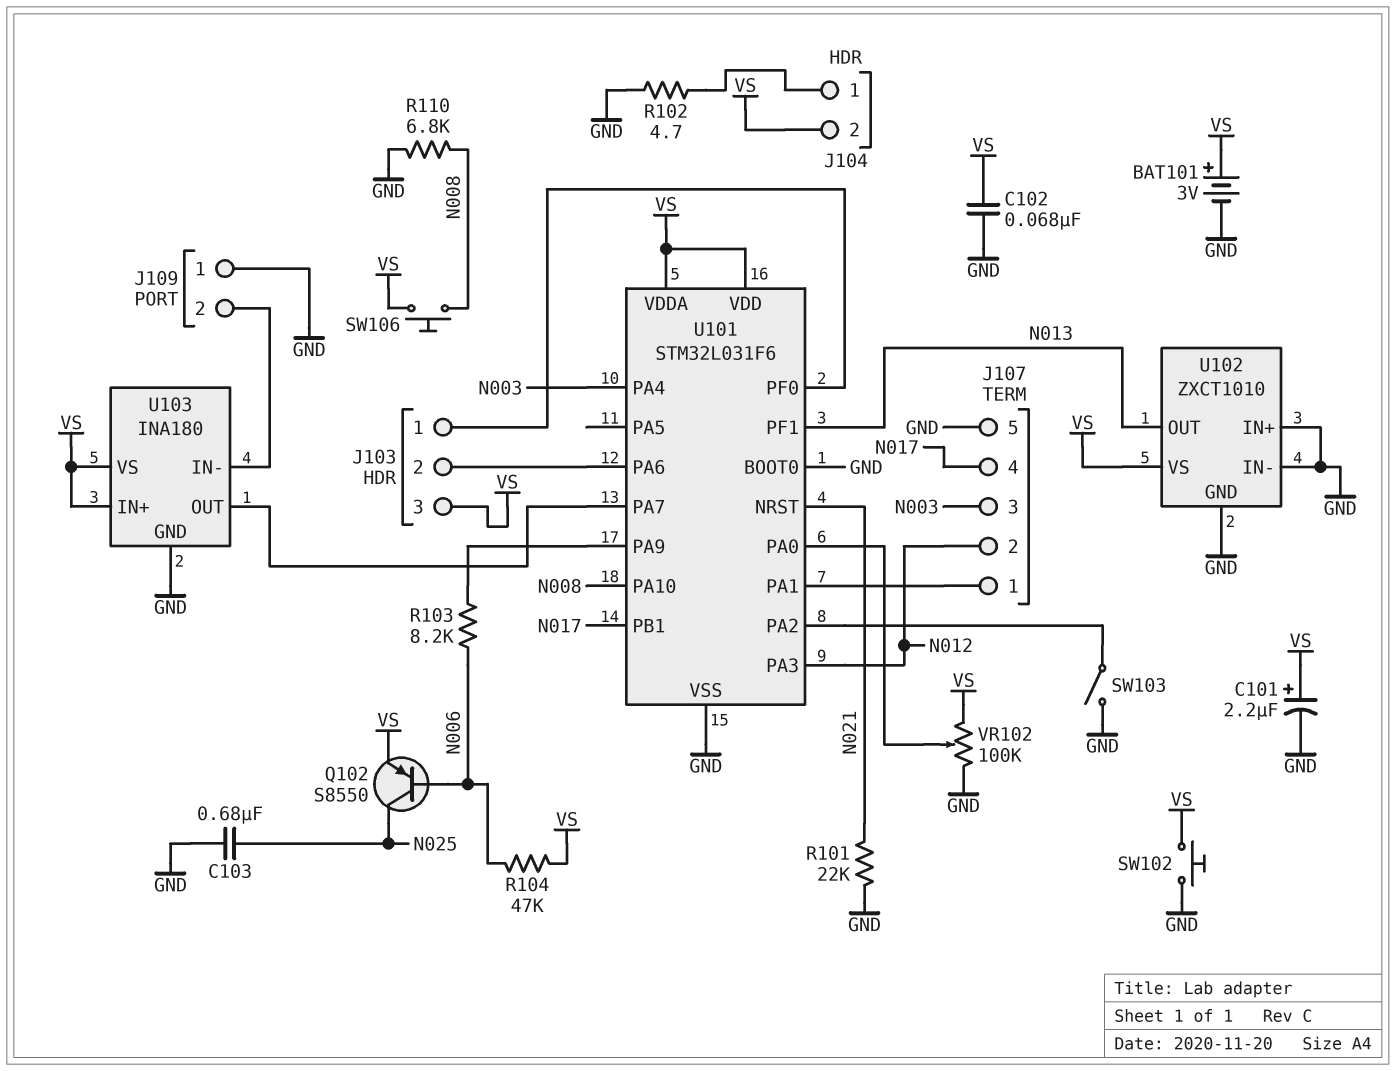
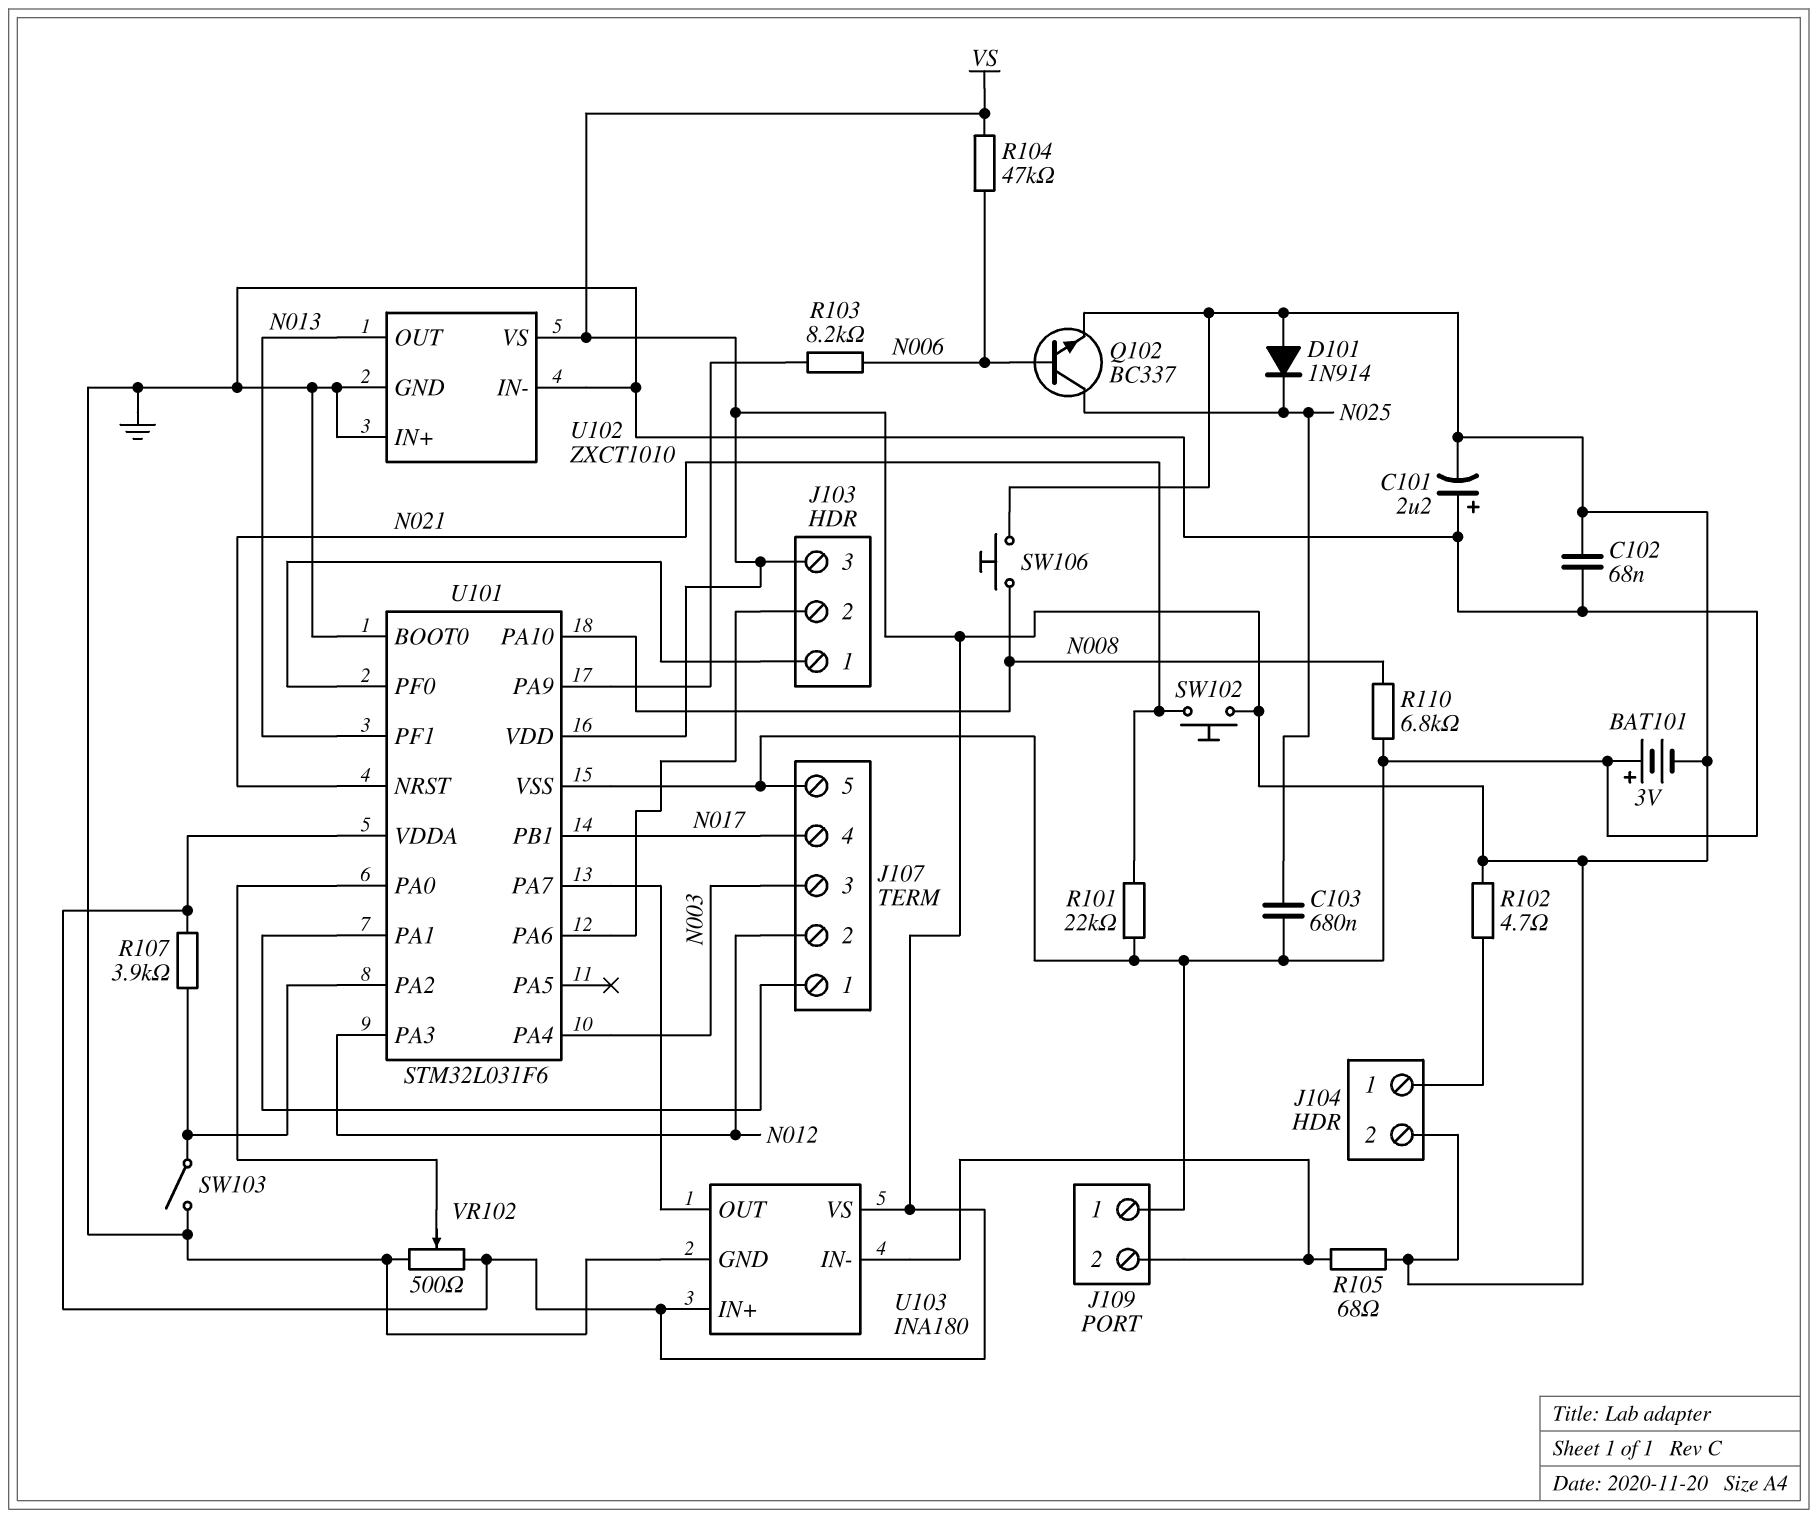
BAT101: 3V (plus VS, minus GND) -> 3V (plus GND, minus VS)
C101: 2.2uF (plus VS, minus GND) -> 2.2uF (plus GND, minus VS)
D101: none -> diode 1N914 (A VS, K N025)
Q102: PNP S8550 (B N006, C N025, E VS) -> NPN BC337 (B N006, C N025, E VS)
R102: 4.7 (GND, J104/1) -> 4.7 (J104/1, VS)
R105: none -> 68 (J109/2, VS)
R107: none -> 3.9k (U101/PA2, VS)
SW102: button (GND, VS) -> button (N021, VS)
VR102: 100k (GND, VS, wiper U101/PA0) -> 500 (GND, VS, wiper U101/PA0)

